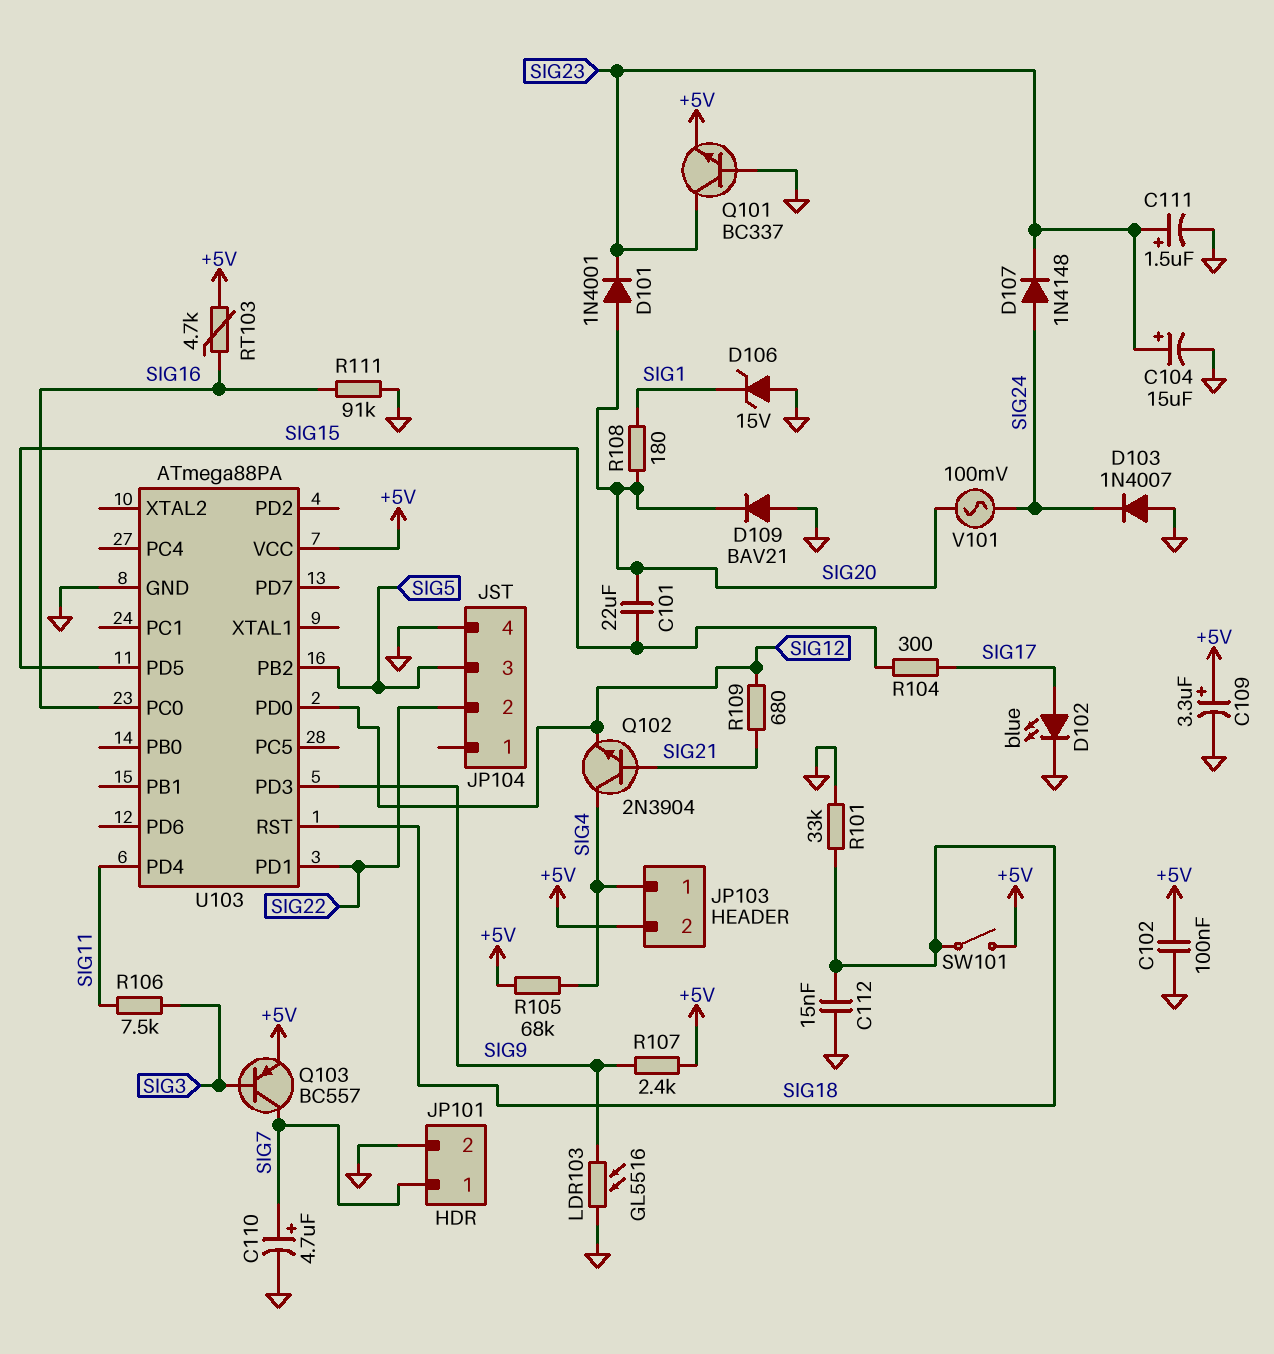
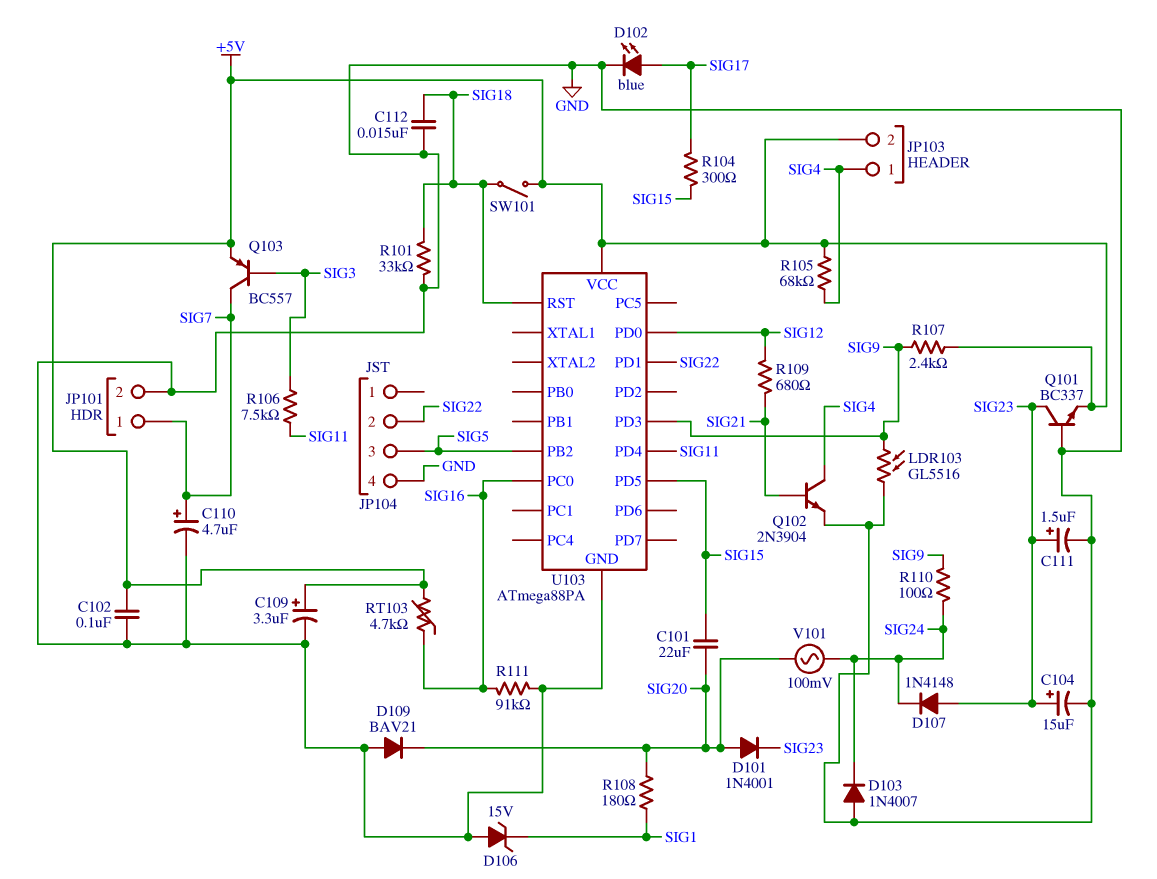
D107: diode 1N4148 (A SIG24, K SIG23) -> diode 1N4148 (A SIG23, K SIG24)
Q102: NPN 2N3904 (B SIG21, C SIG4, E SIG12) -> NPN 2N3904 (B SIG21, C SIG4, E GND)
R110: none -> 100 (SIG9, SIG24)

